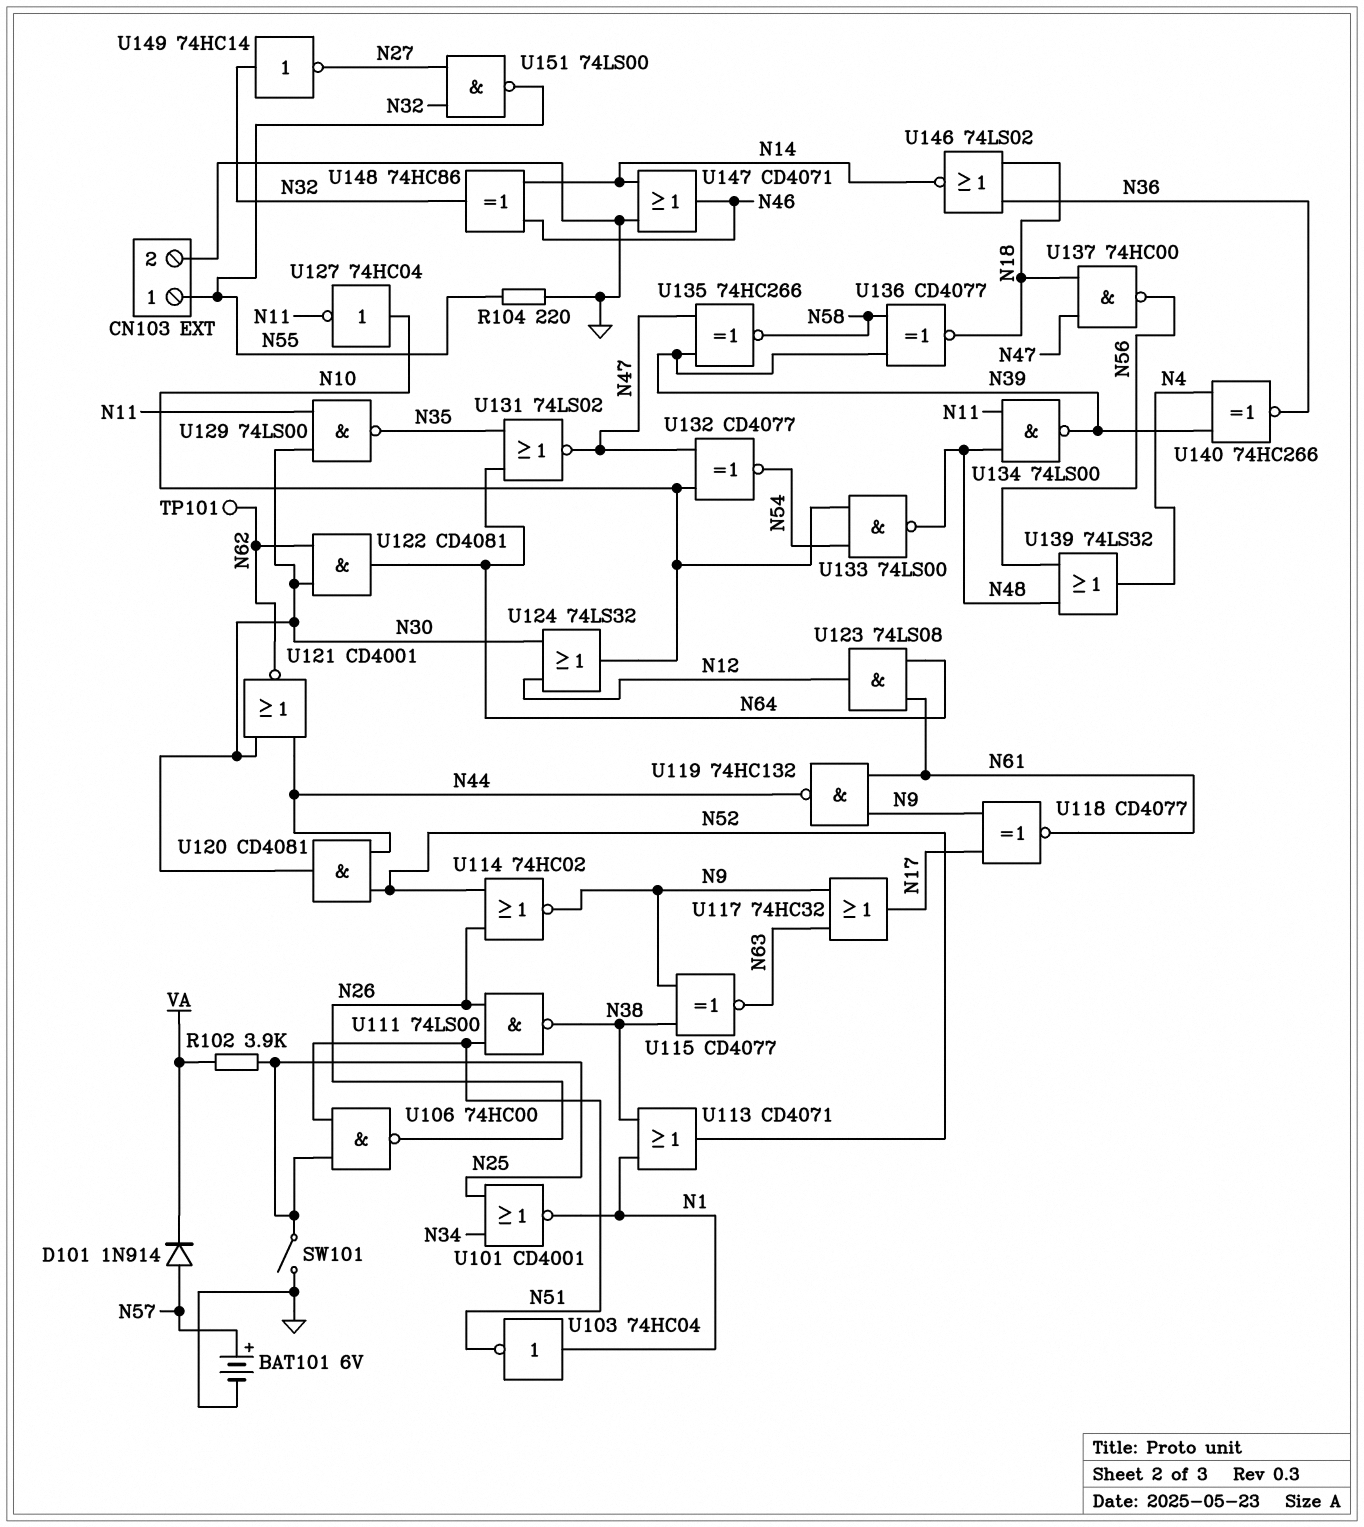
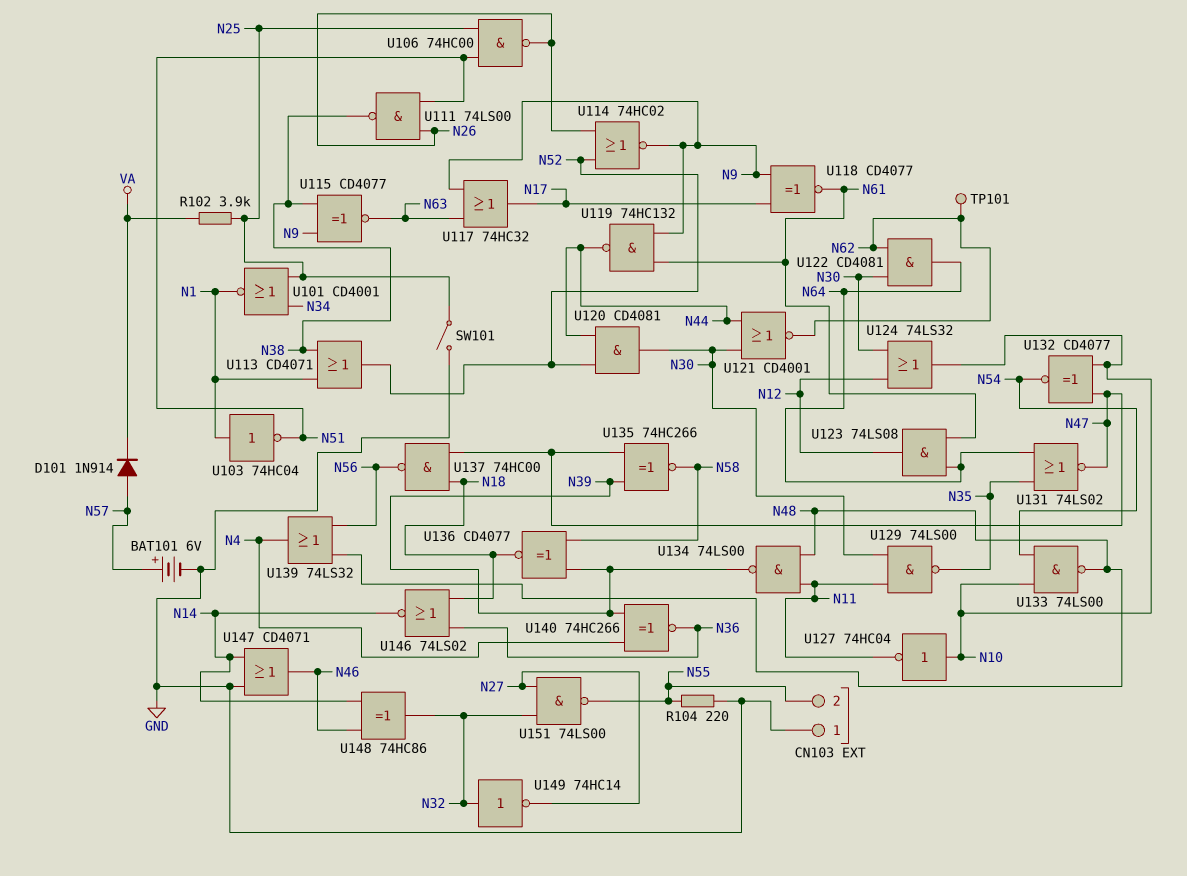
CN103 pin 1: N55 -> GND
CN103 pin 2: GND -> N55

